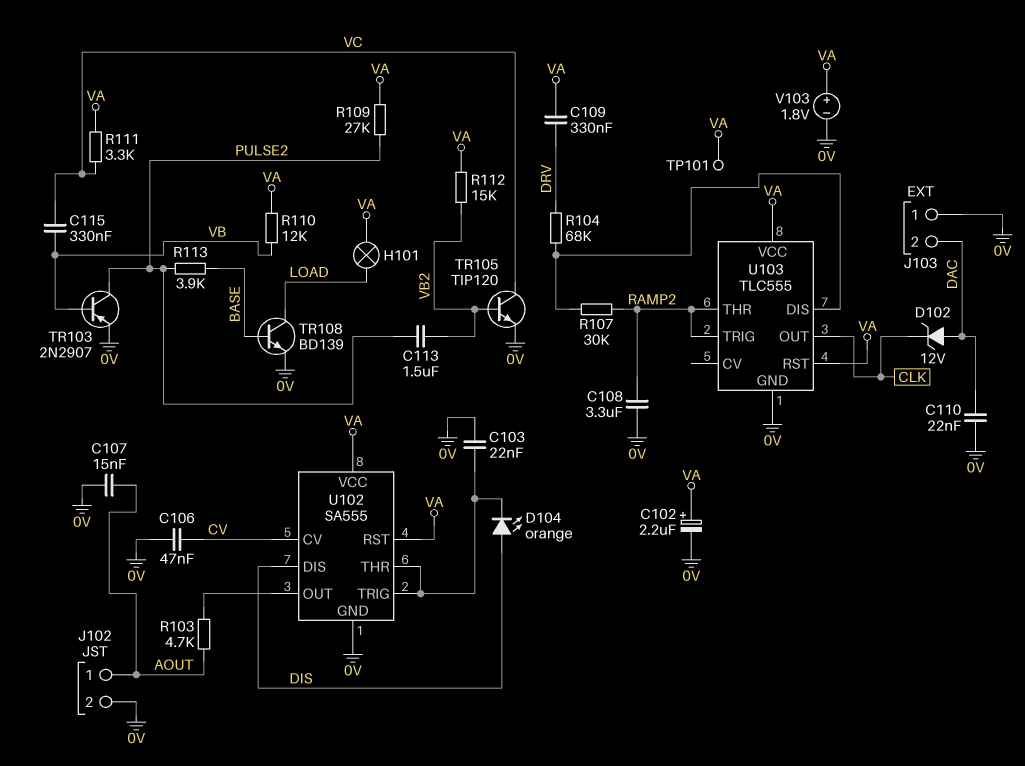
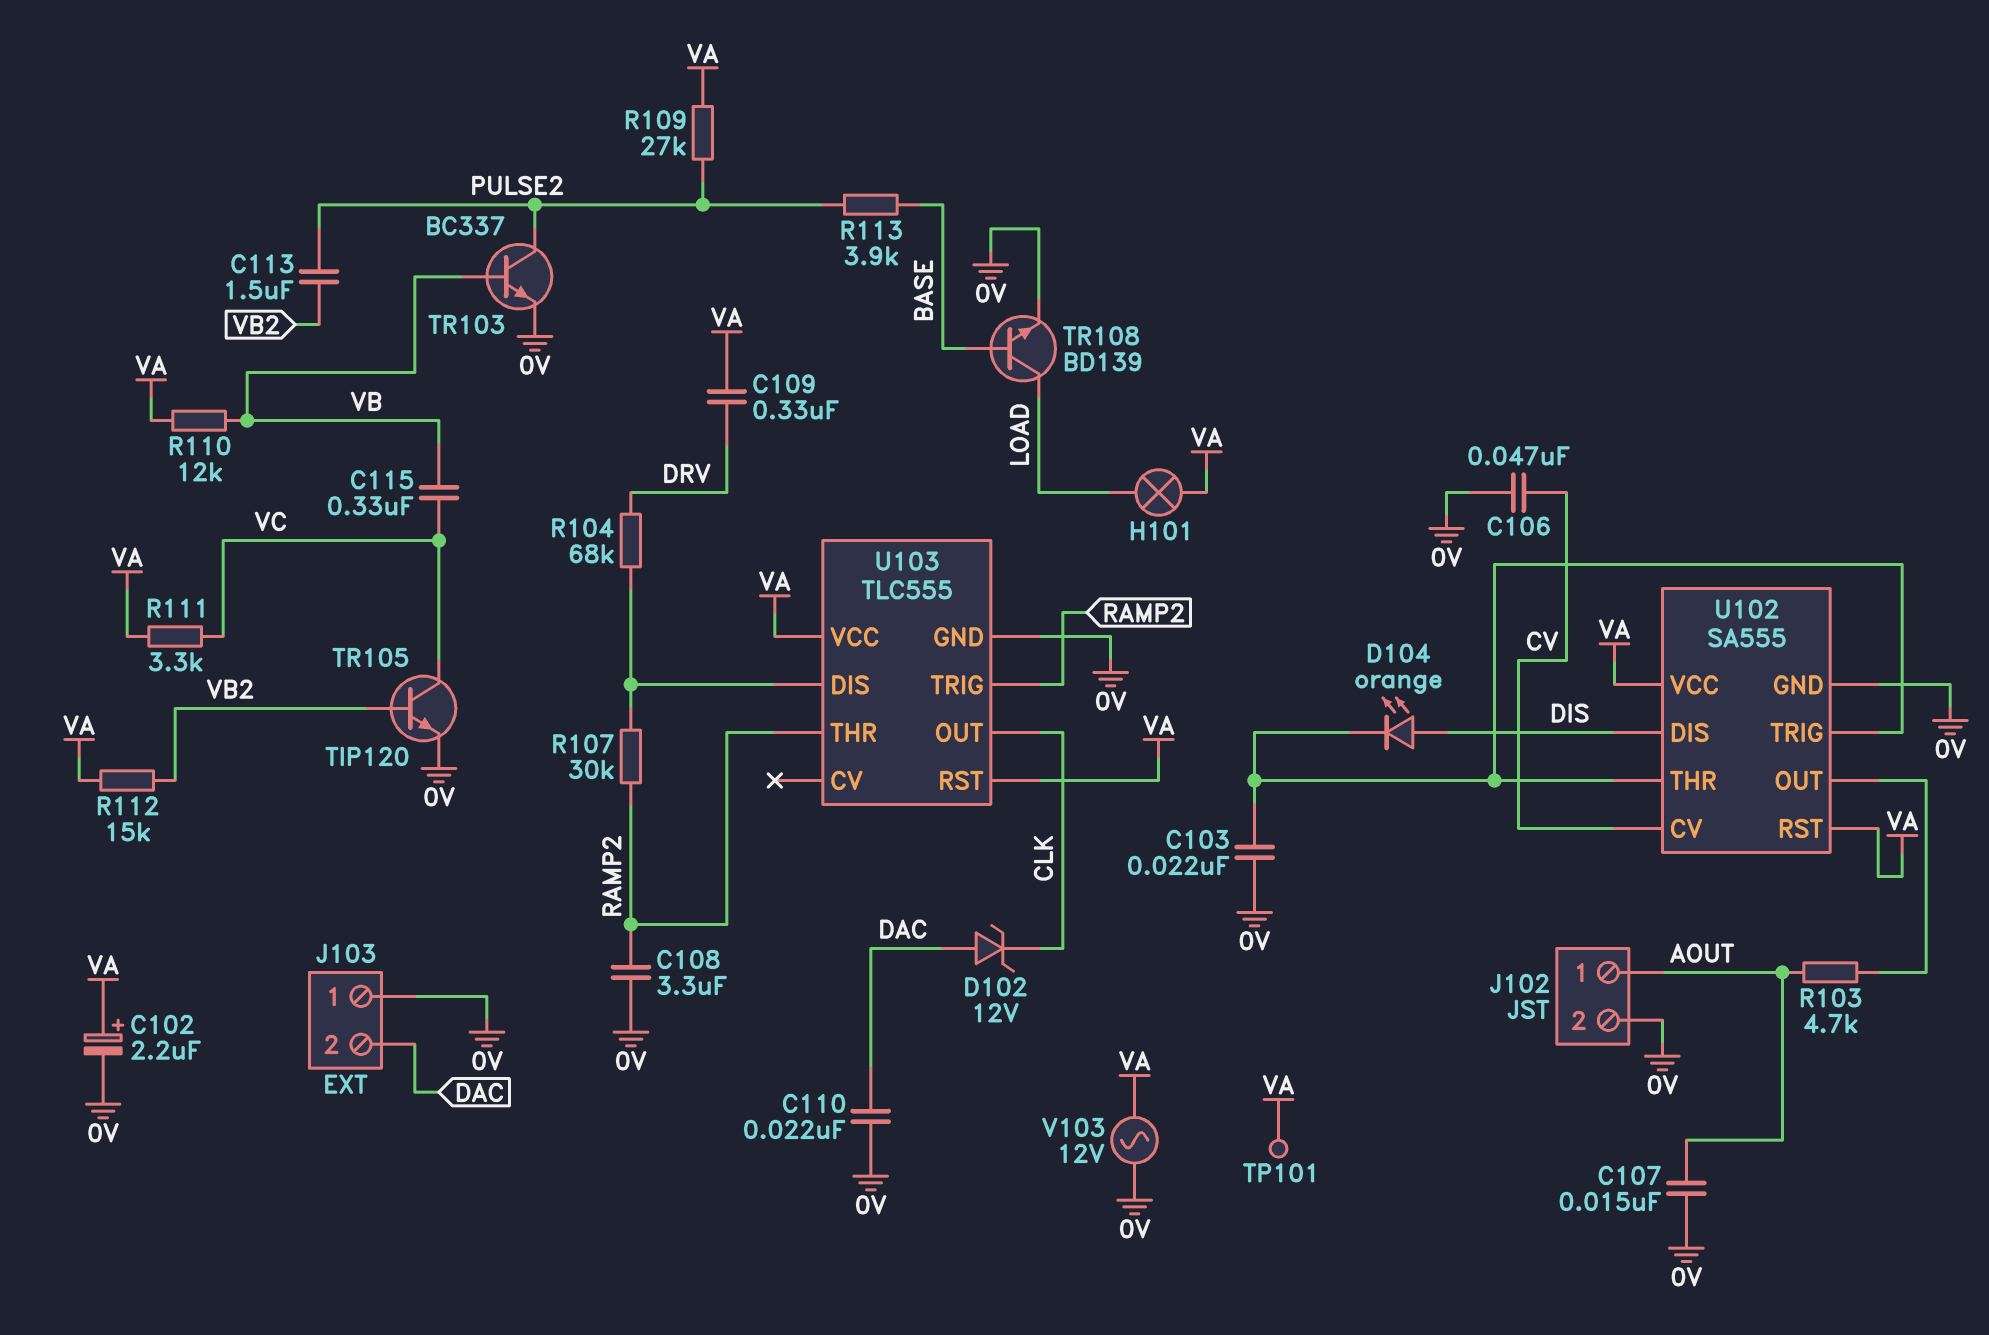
TR103: PNP 2N2907 (B VB, C PULSE2, E 0V) -> NPN BC337 (B VB, C PULSE2, E 0V)
V103: 1.8V (plus VA, minus 0V) -> AC 12V (0V, VA)

